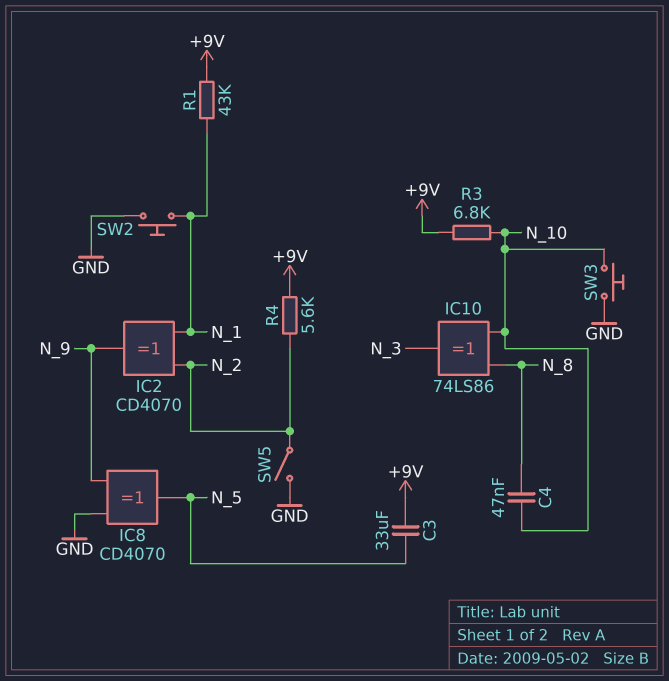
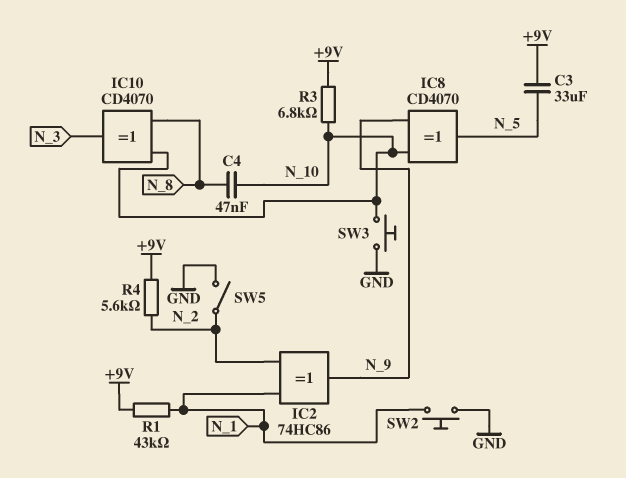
IC2: XOR CD4070 (in N_1, in N_2, out N_9) -> XOR 74HC86 (in N_1, in N_2, out N_9)
IC8: XOR CD4070 (in GND, in N_9, out N_5) -> XOR CD4070 (in N_9, in N_10, out N_5)
IC10: XOR 74LS86 (in N_8, in N_10, out N_3) -> XOR CD4070 (in N_8, in N_10, out N_3)

